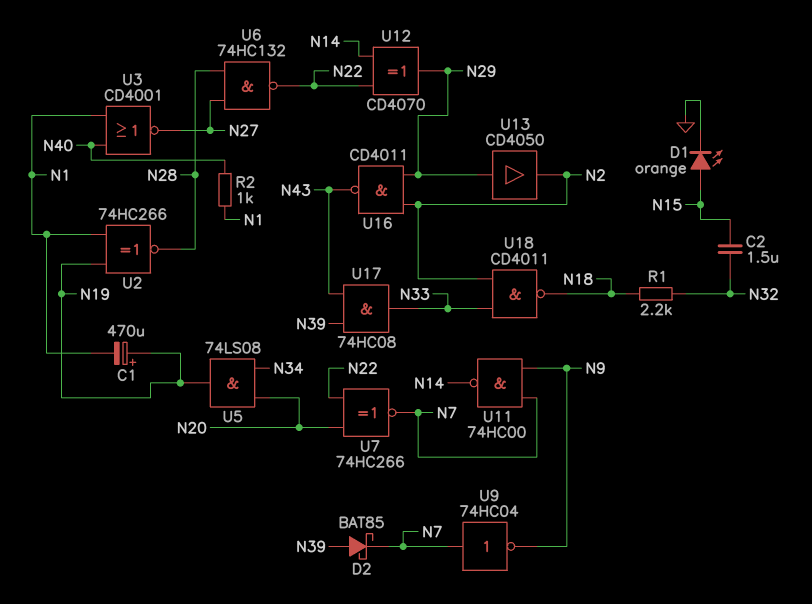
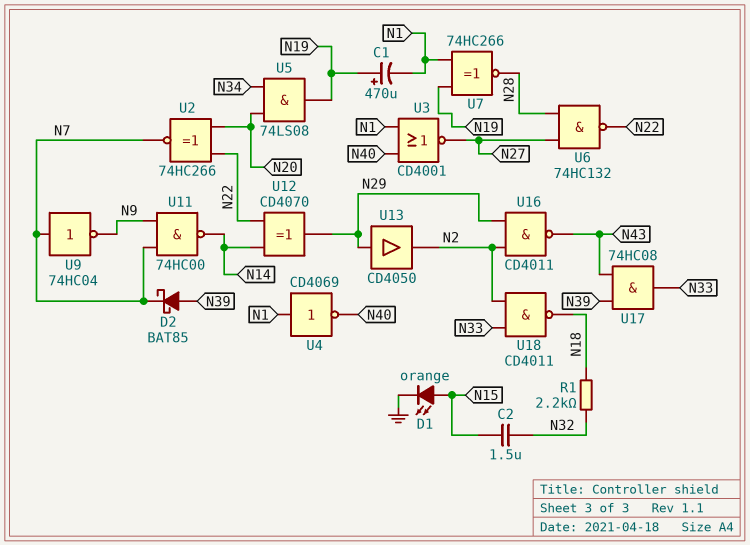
R2: 1k (N1, N40) -> none
U2: XNOR 74HC266 (in N1, in N19, out N28) -> XNOR 74HC266 (in N20, in N22, out N7)
U4: none -> NOT CD4069 (in N1, out N40)
U7: XNOR 74HC266 (in N20, in N22, out N7) -> XNOR 74HC266 (in N1, in N19, out N28)

